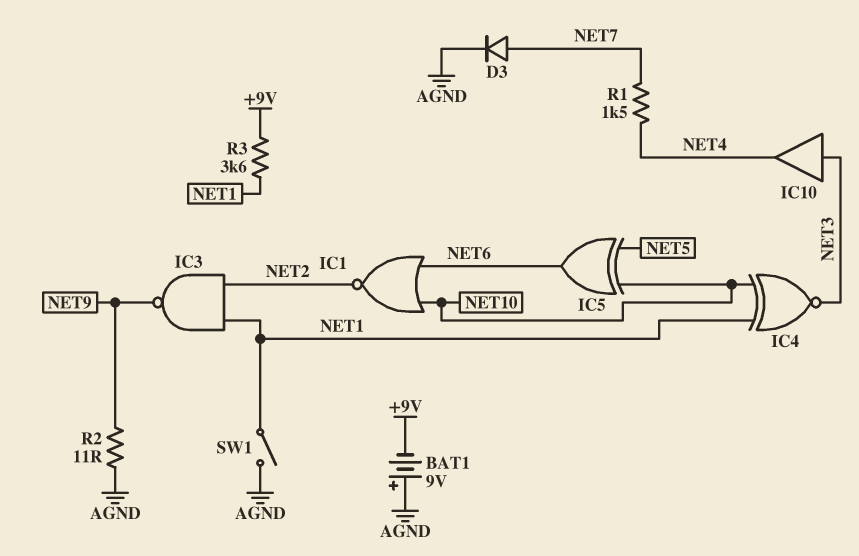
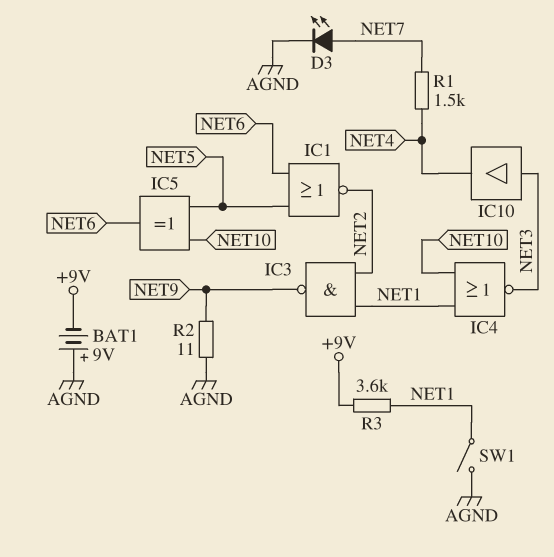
D3: diode (A NET7, K AGND) -> LED (A NET7, K AGND)
IC1: NOR (in NET6, in NET10, out NET2) -> NOR (in NET5, in NET6, out NET2)
IC4: XNOR (in NET1, in NET10, out NET3) -> NOR (in NET1, in NET10, out NET3)

